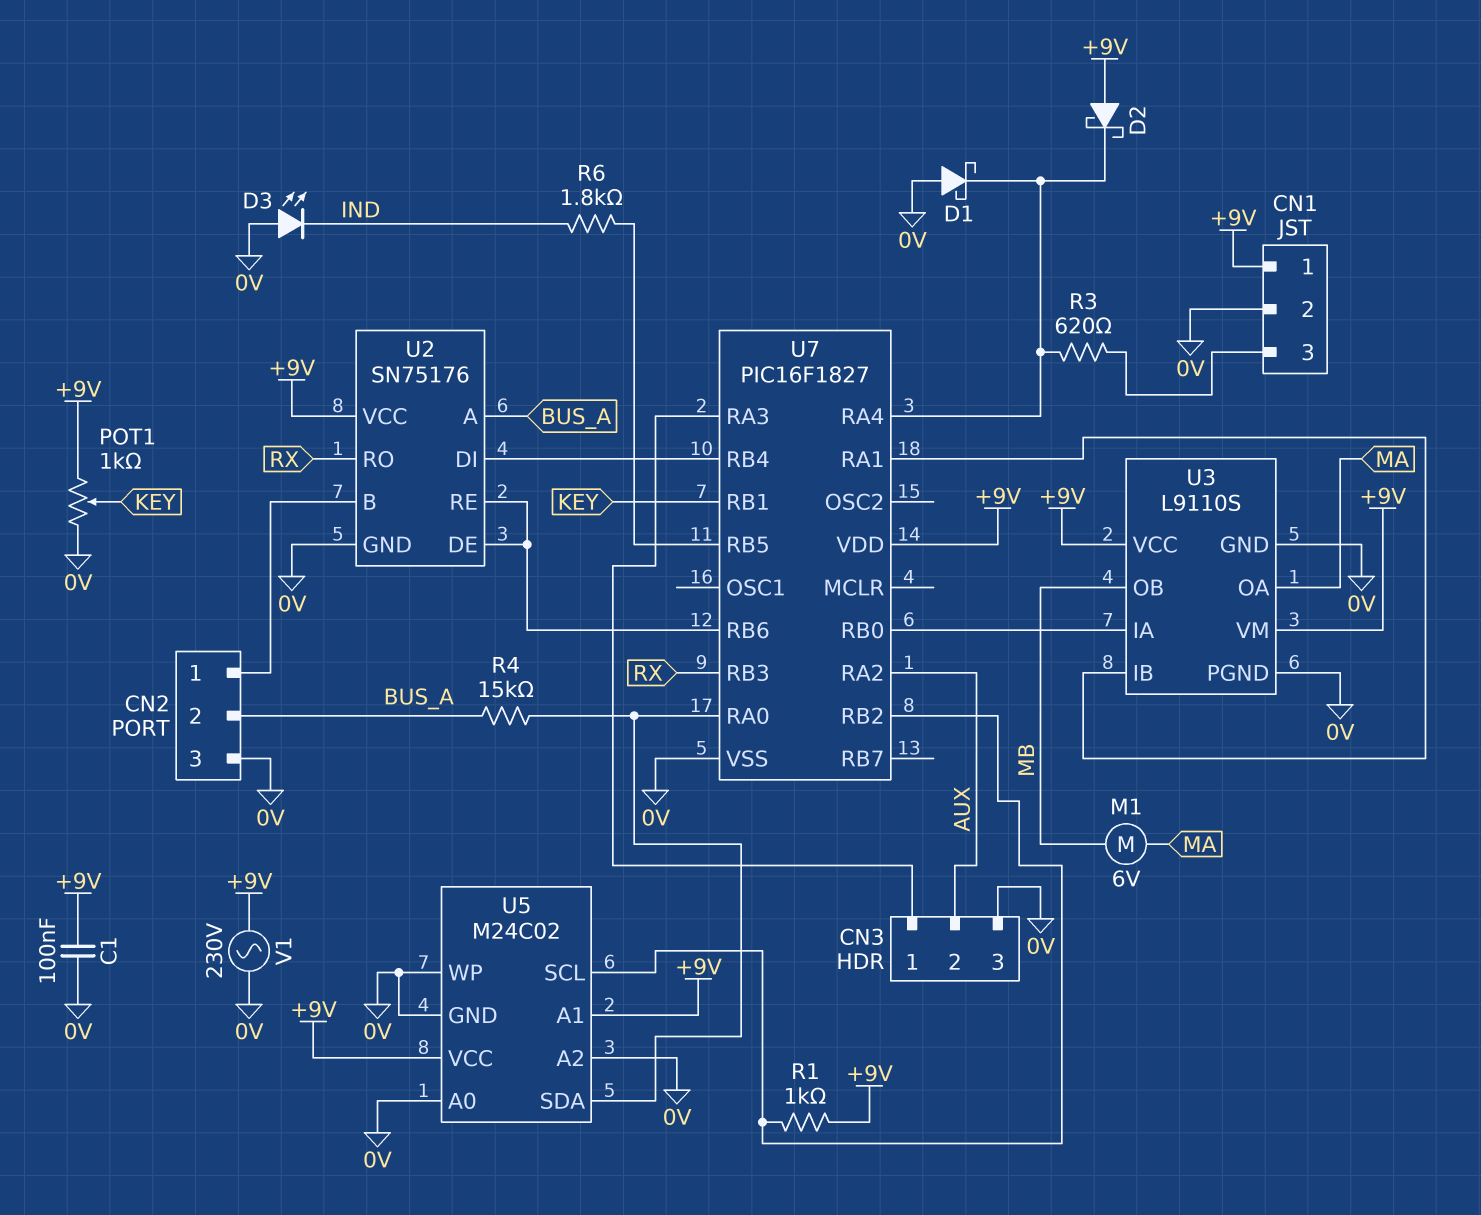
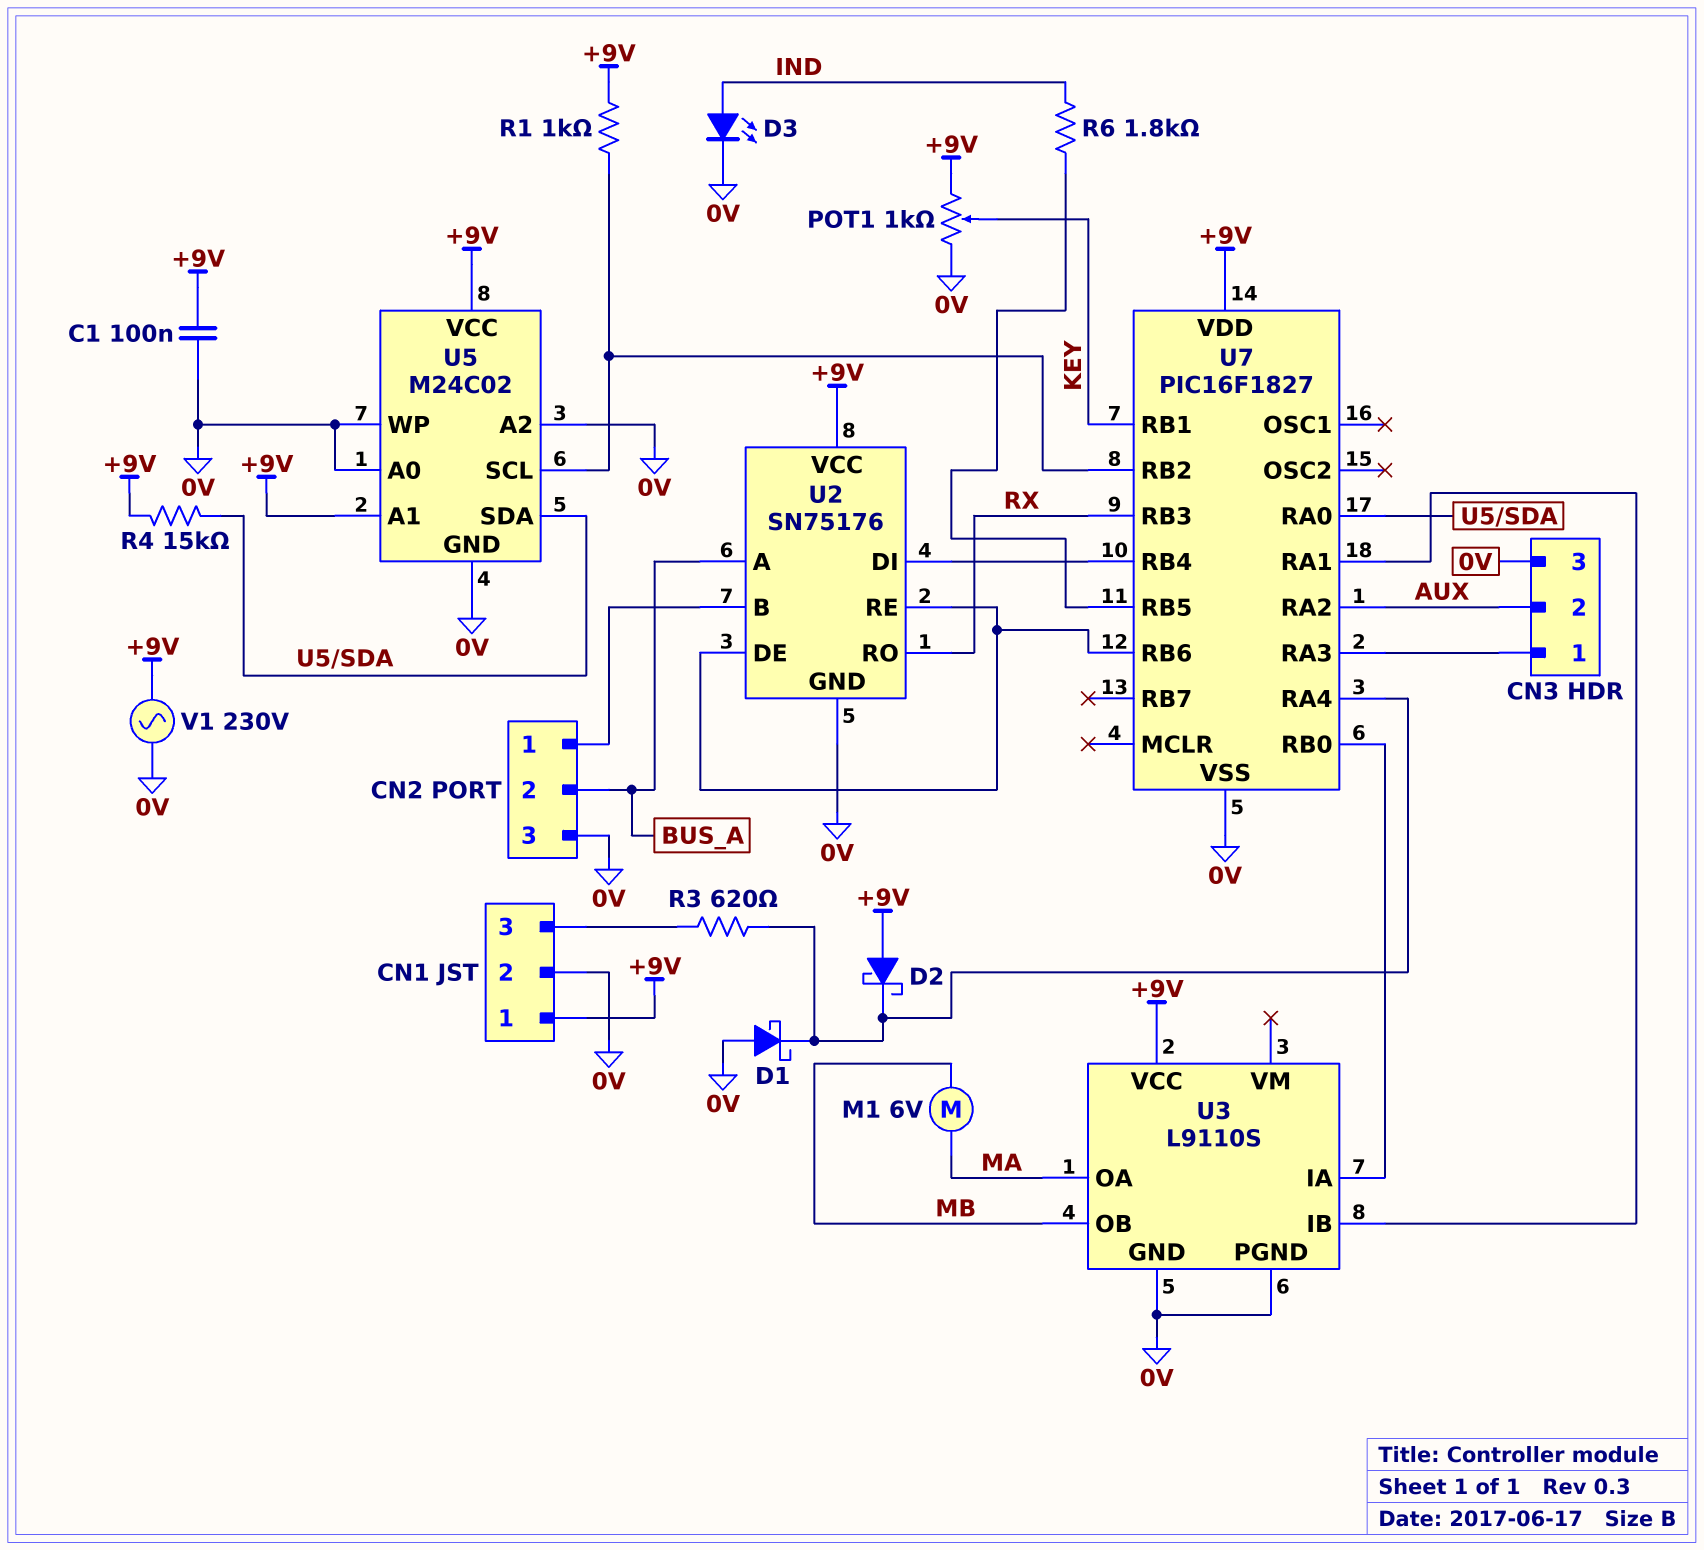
D3: LED (A 0V, K IND) -> LED (A IND, K 0V)
R4: 15k (BUS_A, U5/SDA) -> 15k (+9V, U5/SDA)
U3 pin VM: +9V -> none

